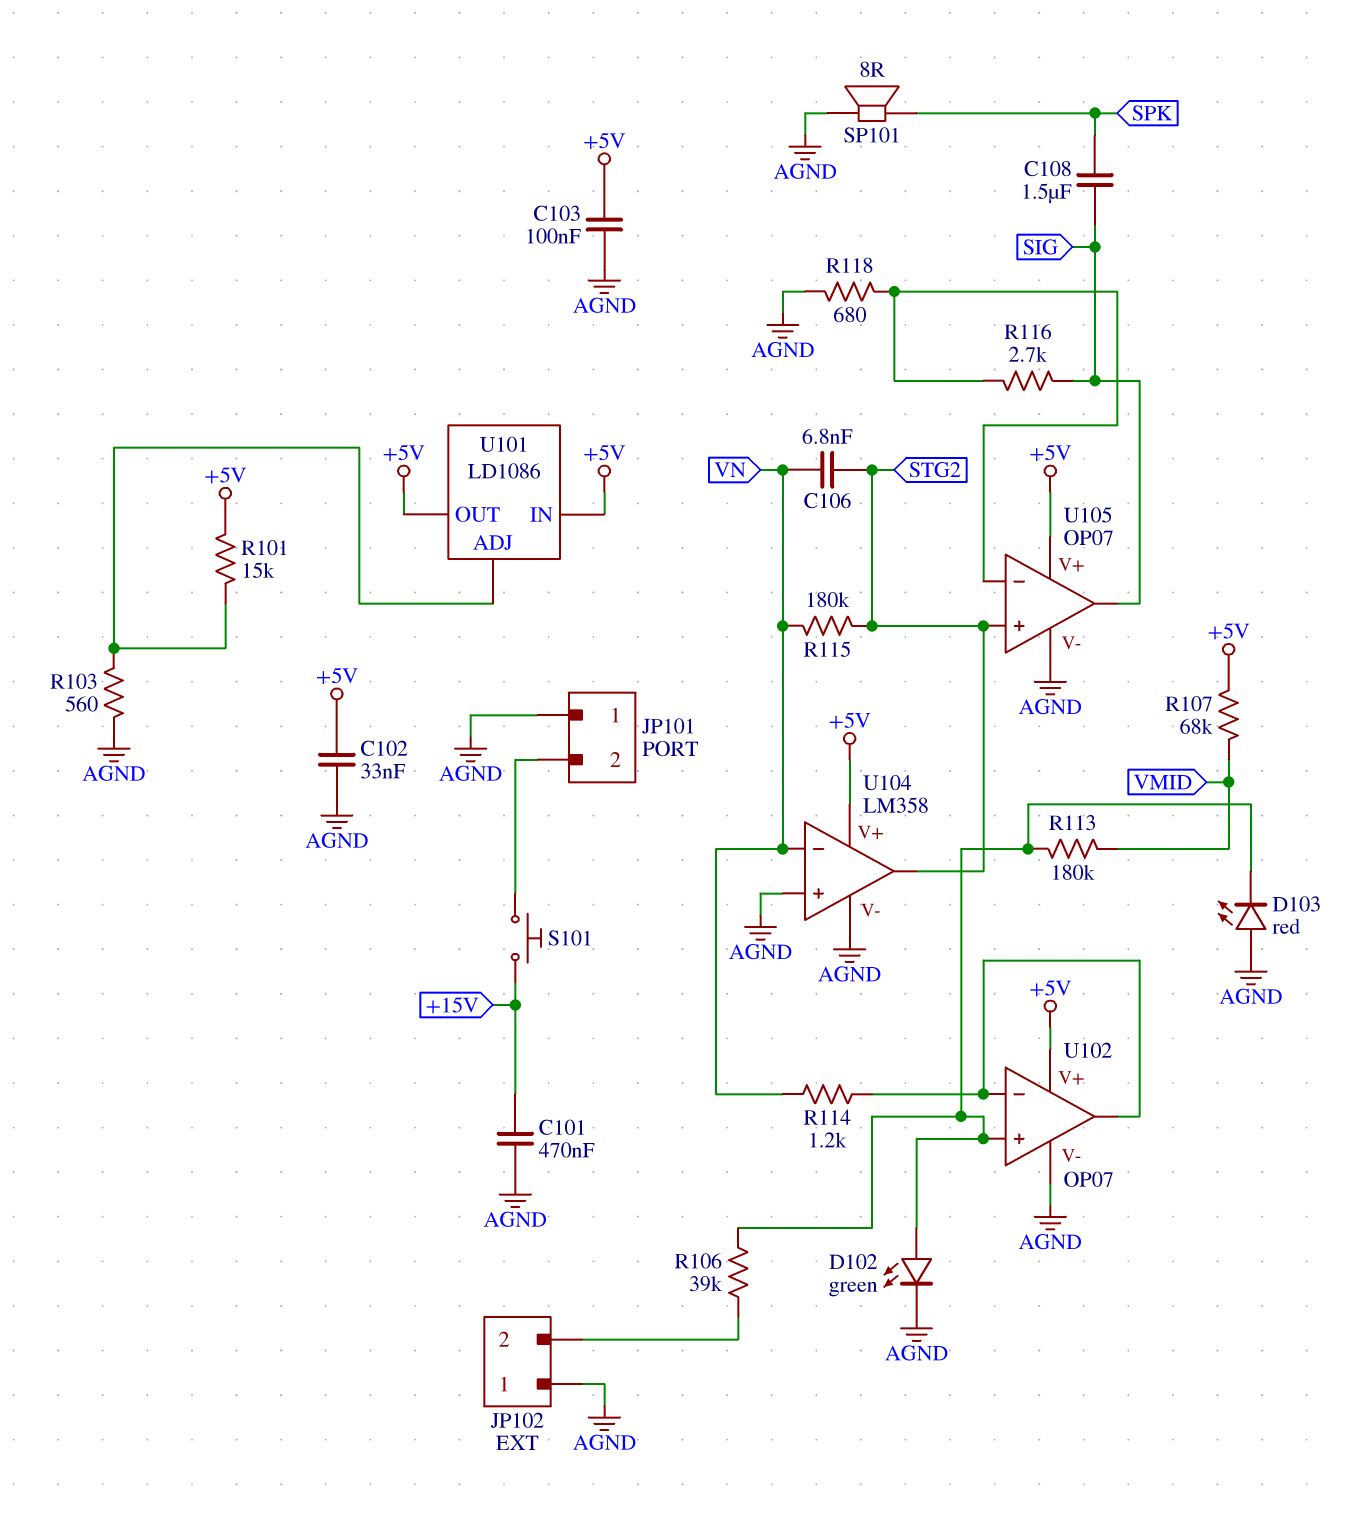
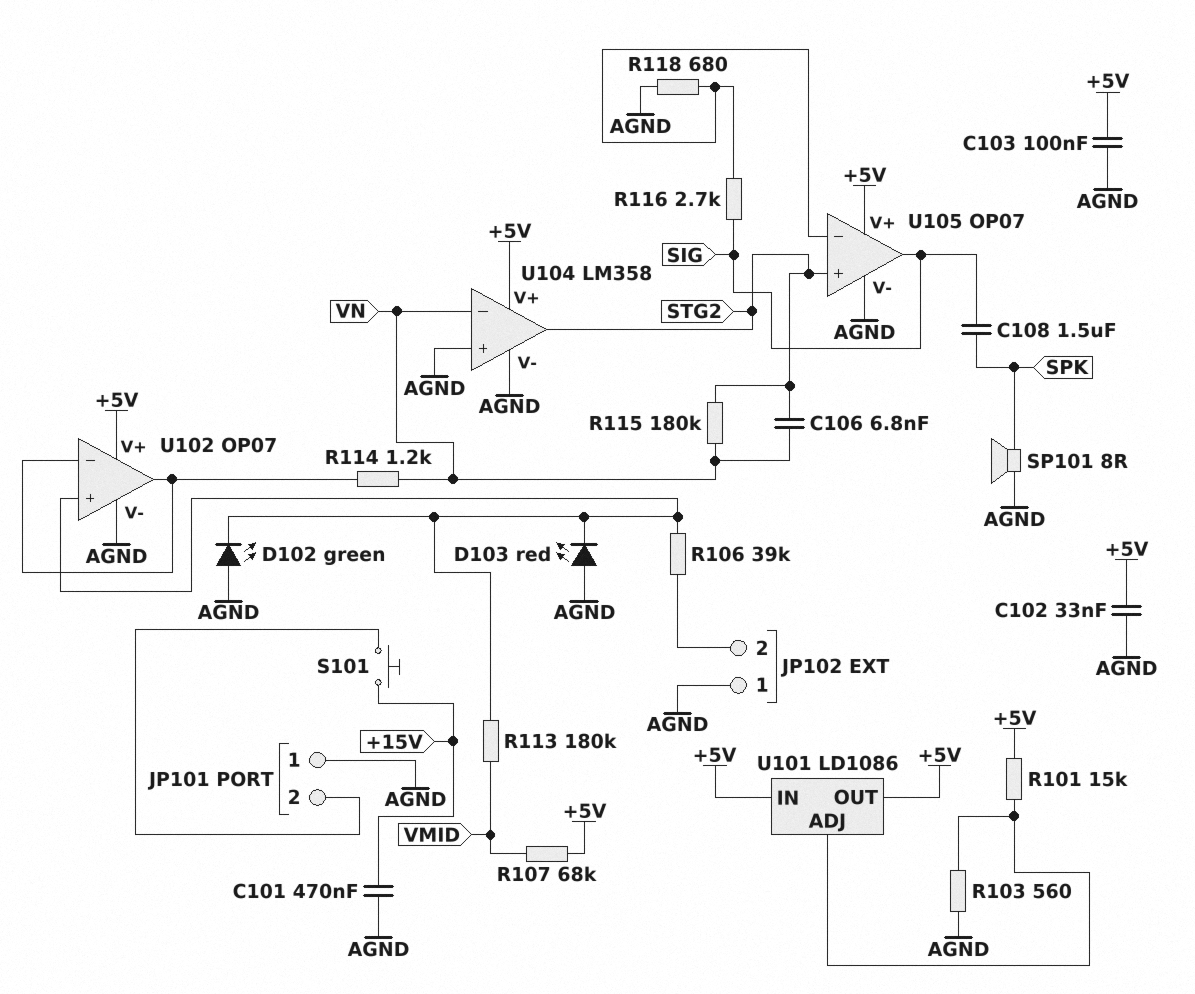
D102: LED green (A U102/in+, K AGND) -> LED green (A AGND, K U102/in+)

